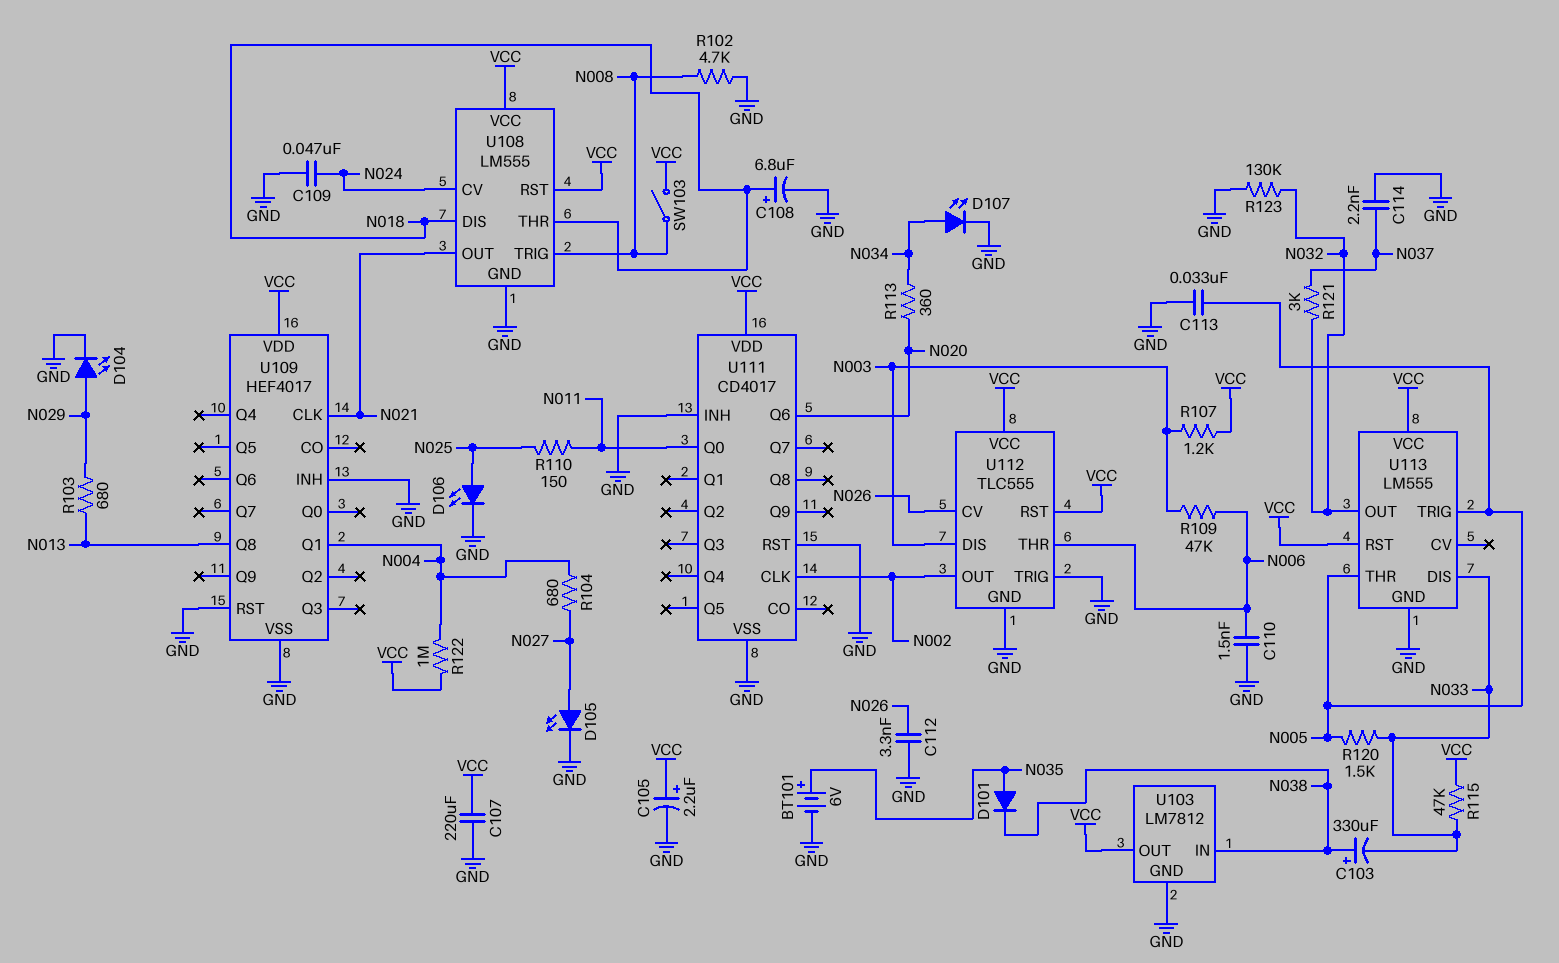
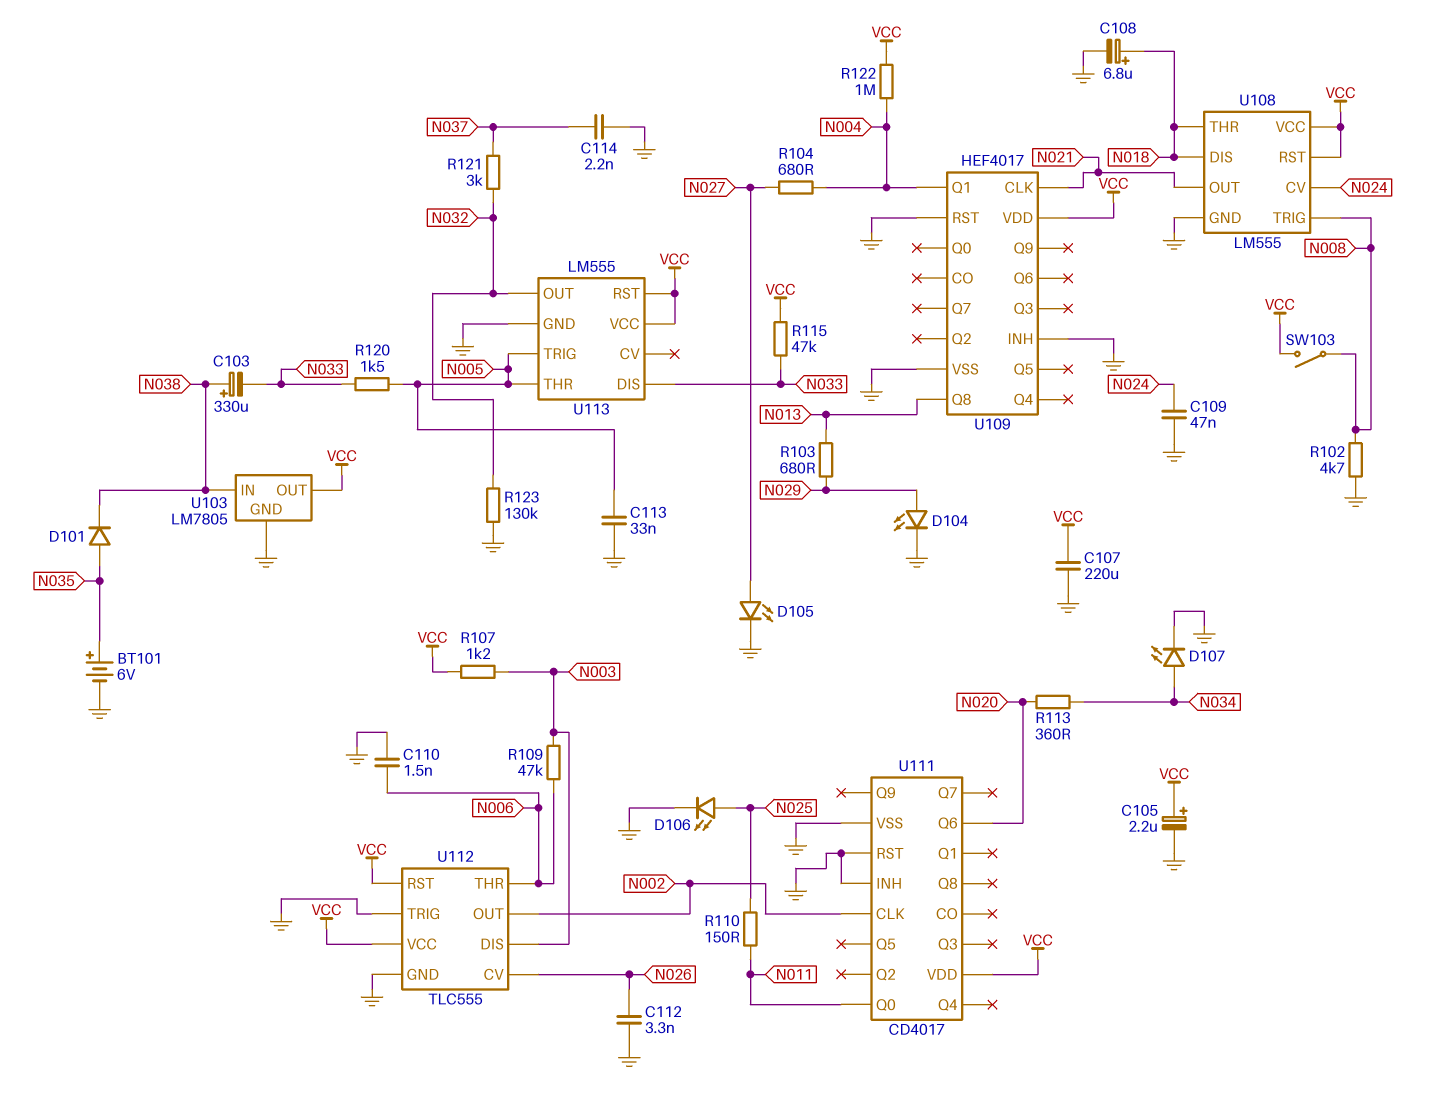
U103: LM7812 -> LM7805

